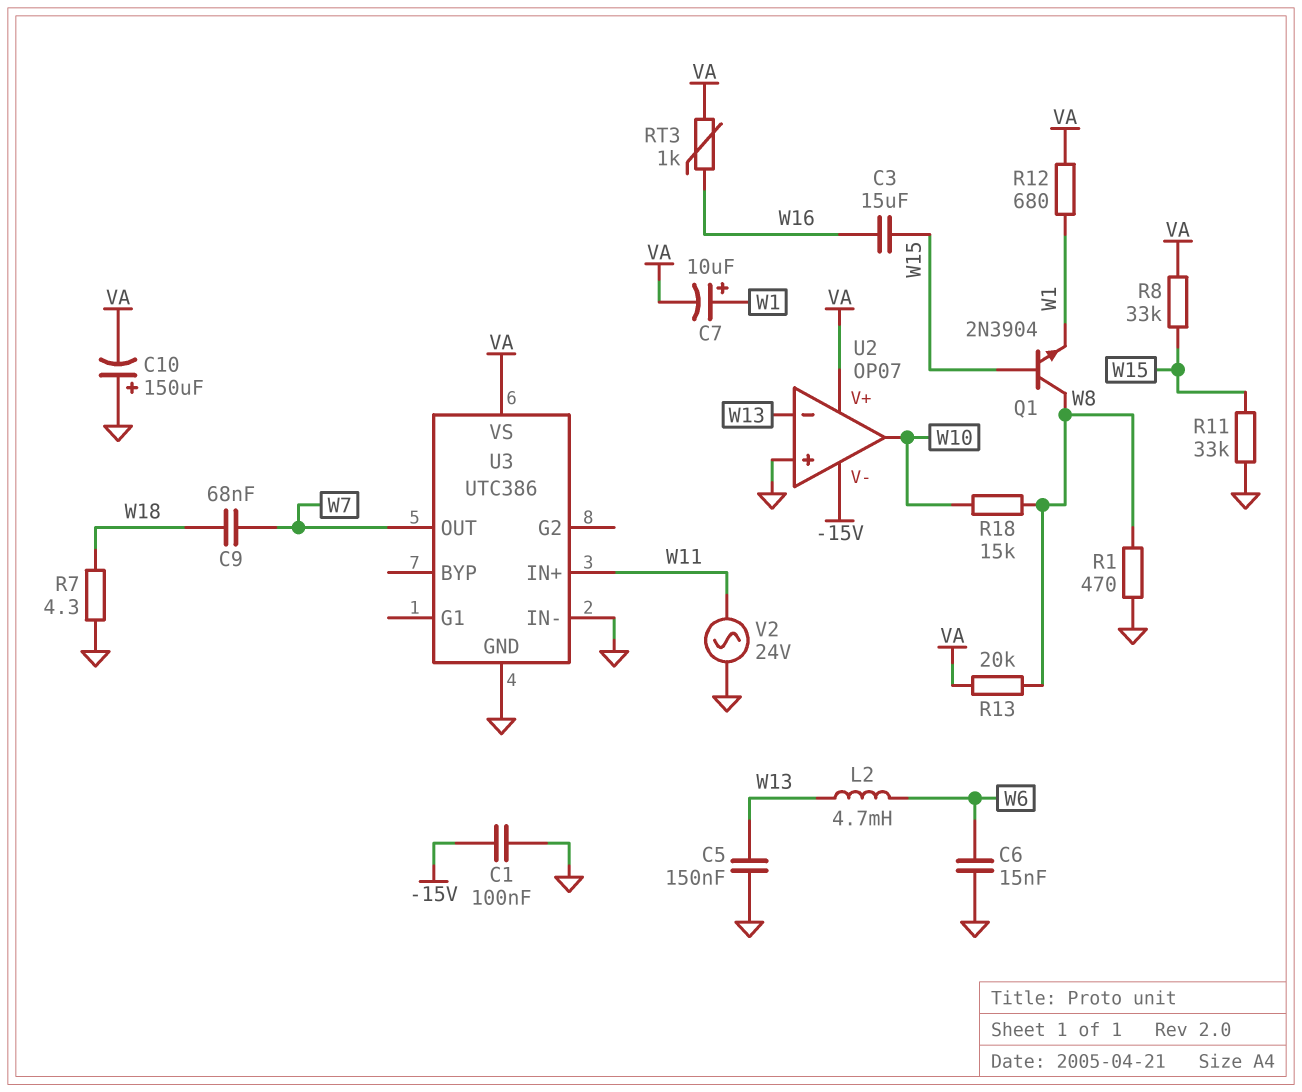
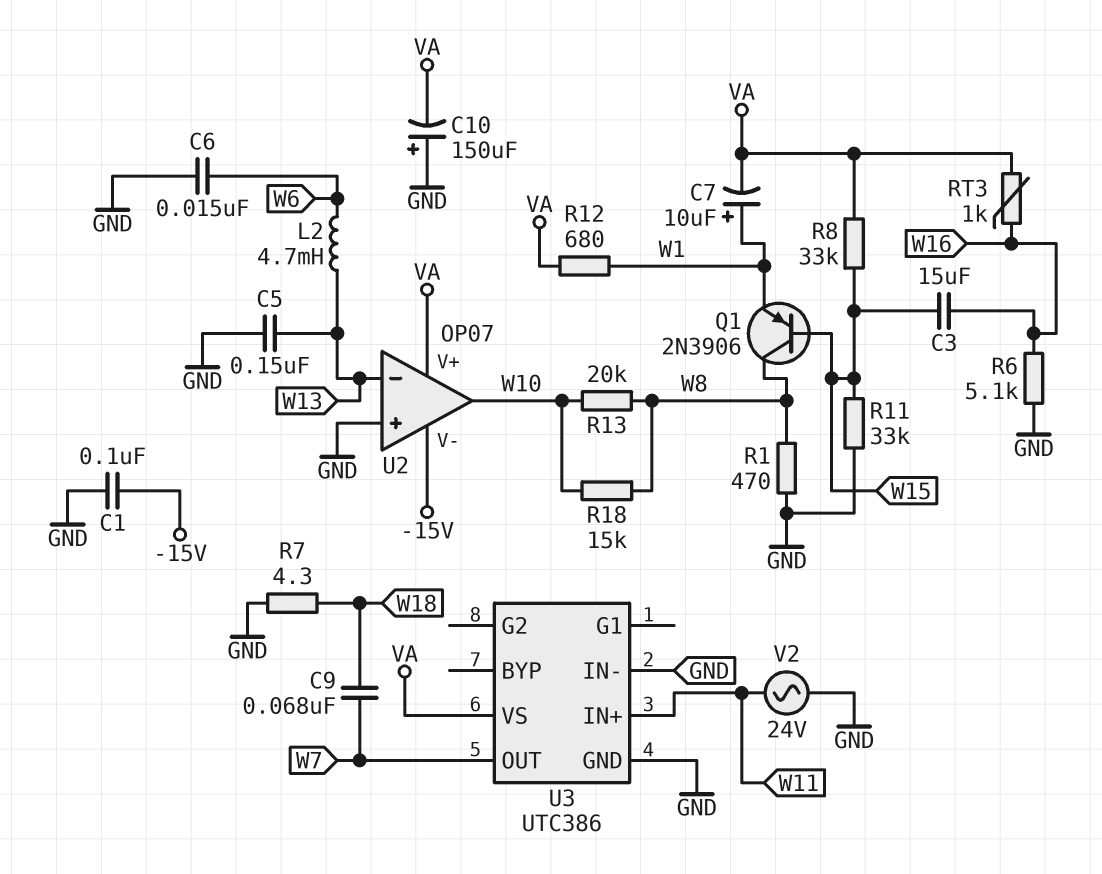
Q1: NPN 2N3904 (B W15, C W8, E W1) -> PNP 2N3906 (B W15, C W8, E W1)
R6: none -> 5.1k (GND, W16)
R13: 20k (VA, W8) -> 20k (W8, W10)

